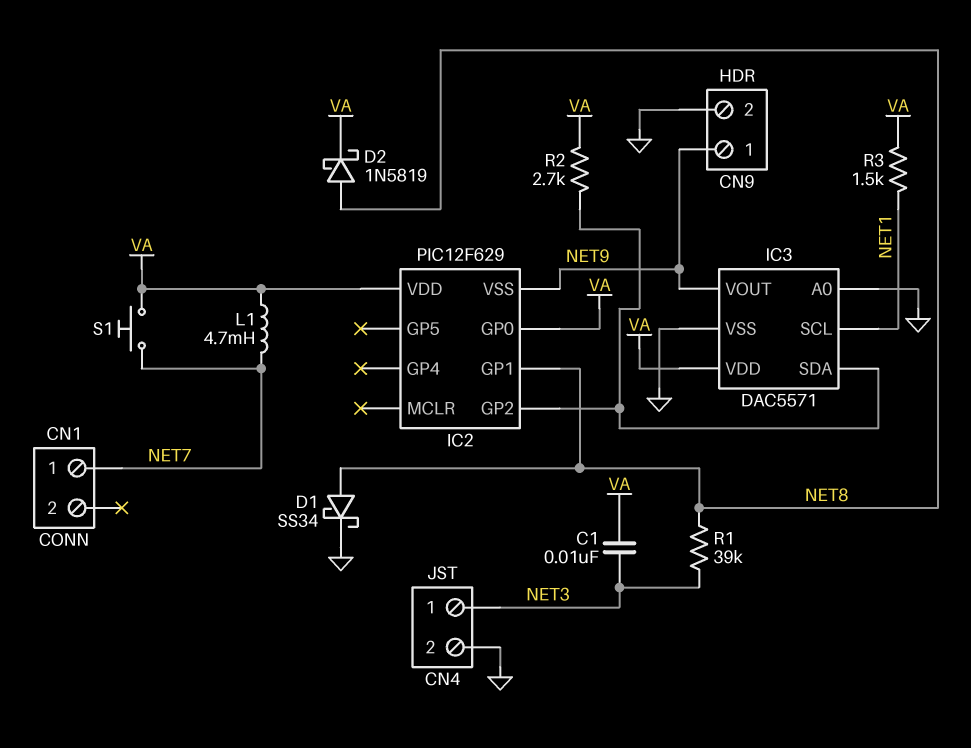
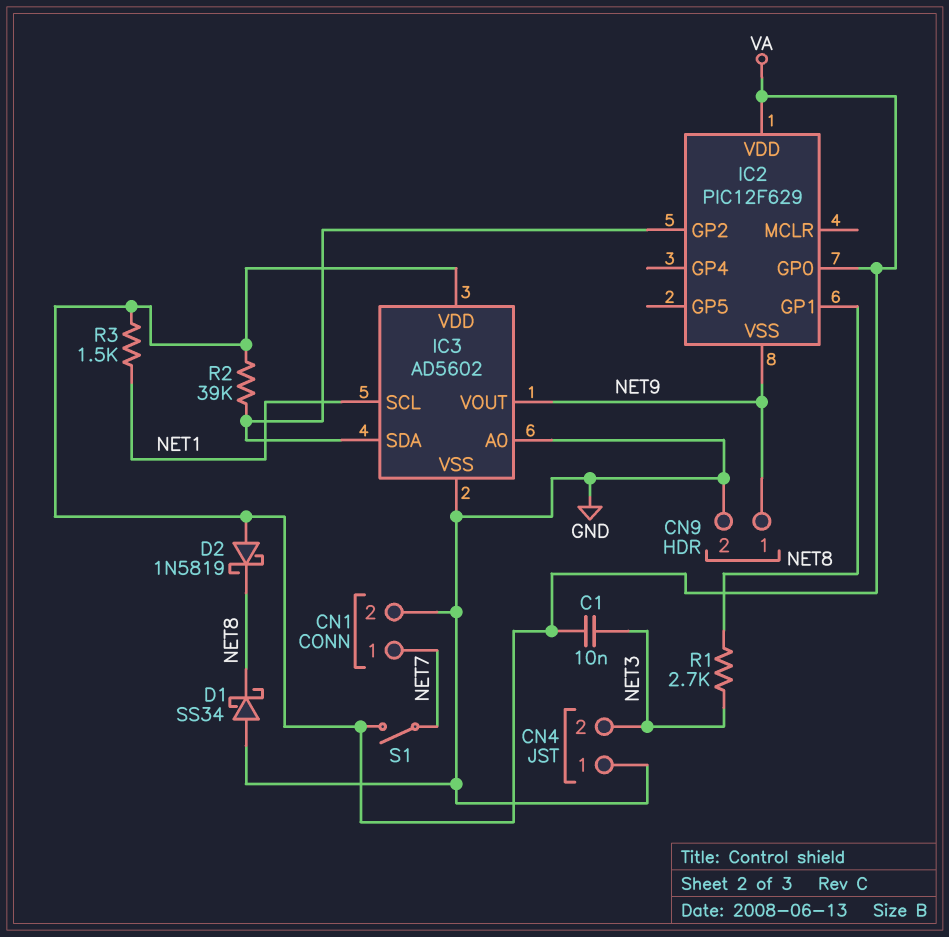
CN1 pin 2: none -> GND
CN4 pin 1: NET3 -> GND
CN4 pin 2: GND -> NET3
D1: schottky SS34 (A NET8, K GND) -> schottky SS34 (A GND, K NET8)
D2: schottky 1N5819 (A NET8, K VA) -> schottky 1N5819 (A VA, K NET8)
IC3: DAC5571 -> AD5602
L1: 4.7mH (NET7, VA) -> none
R1: 39k (NET3, NET8) -> 2.7k (NET3, NET8)
R2: 2.7k (IC2/GP2, VA) -> 39k (IC2/GP2, VA)
S1: button (NET7, VA) -> switch (NET7, VA)

